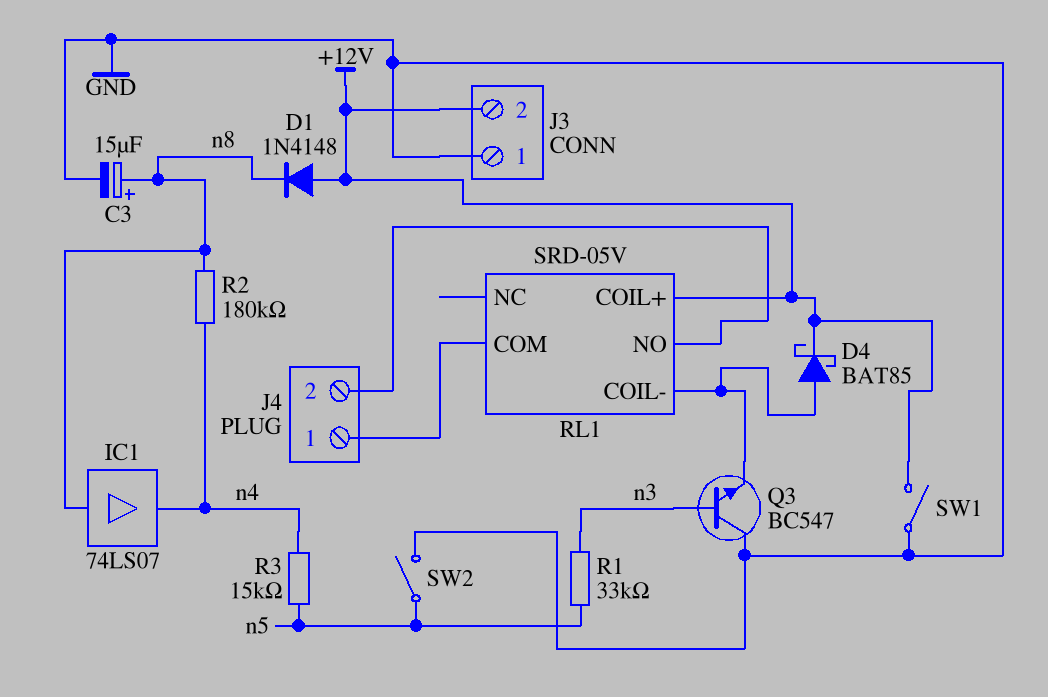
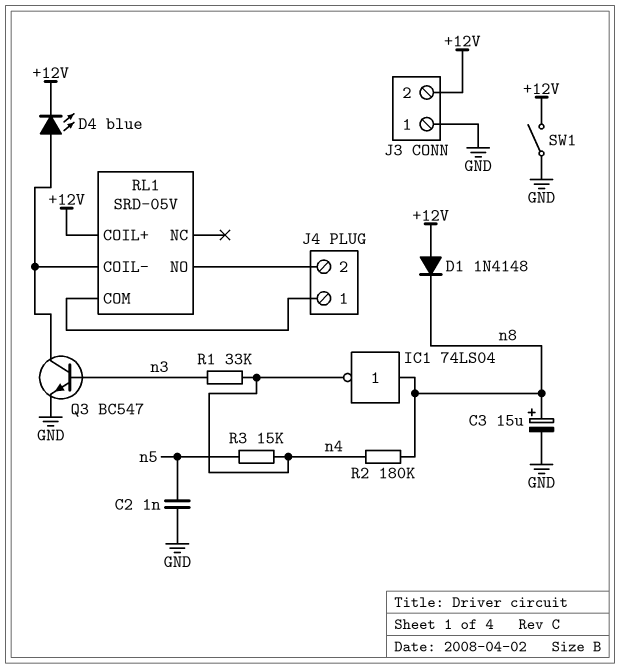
C2: none -> 1nF (GND, n5)
D4: schottky BAT85 (A RL1/COIL-, K +12V) -> LED blue (A RL1/COIL-, K +12V)
IC1: buffer 74LS07 (in n8, out n4) -> NOT 74LS04 (in n8, out n4)
Q3: NPN BC547 (B n3, C GND, E RL1/COIL-) -> NPN BC547 (B n3, C RL1/COIL-, E GND)
R1: 33k (n3, n5) -> 33k (n3, n4)
SW2: switch (GND, n5) -> none

